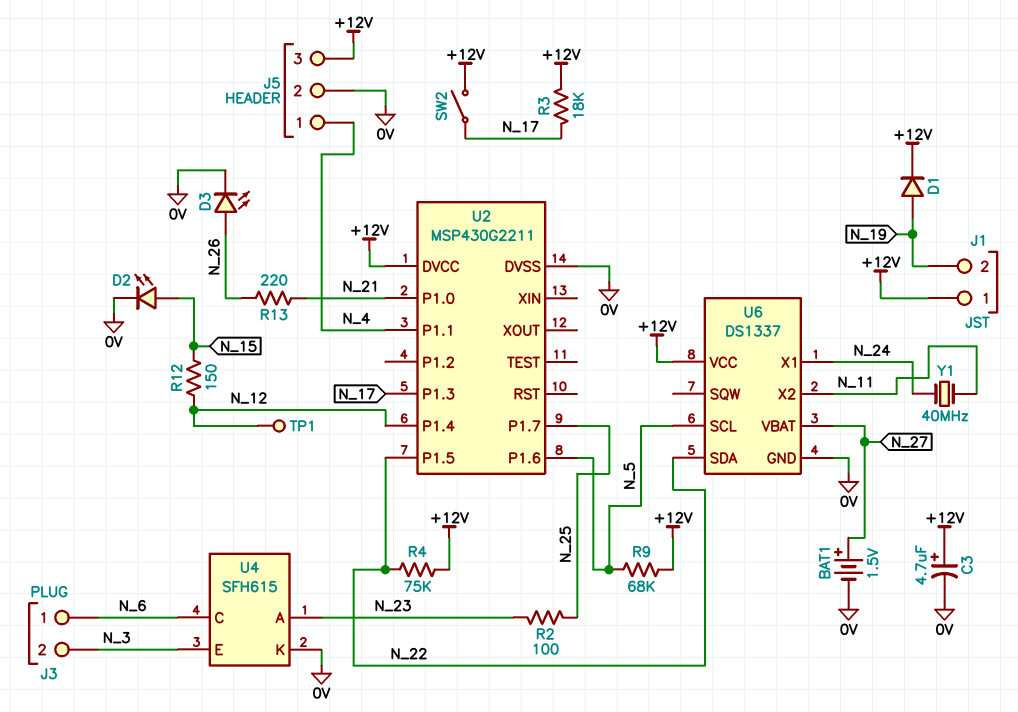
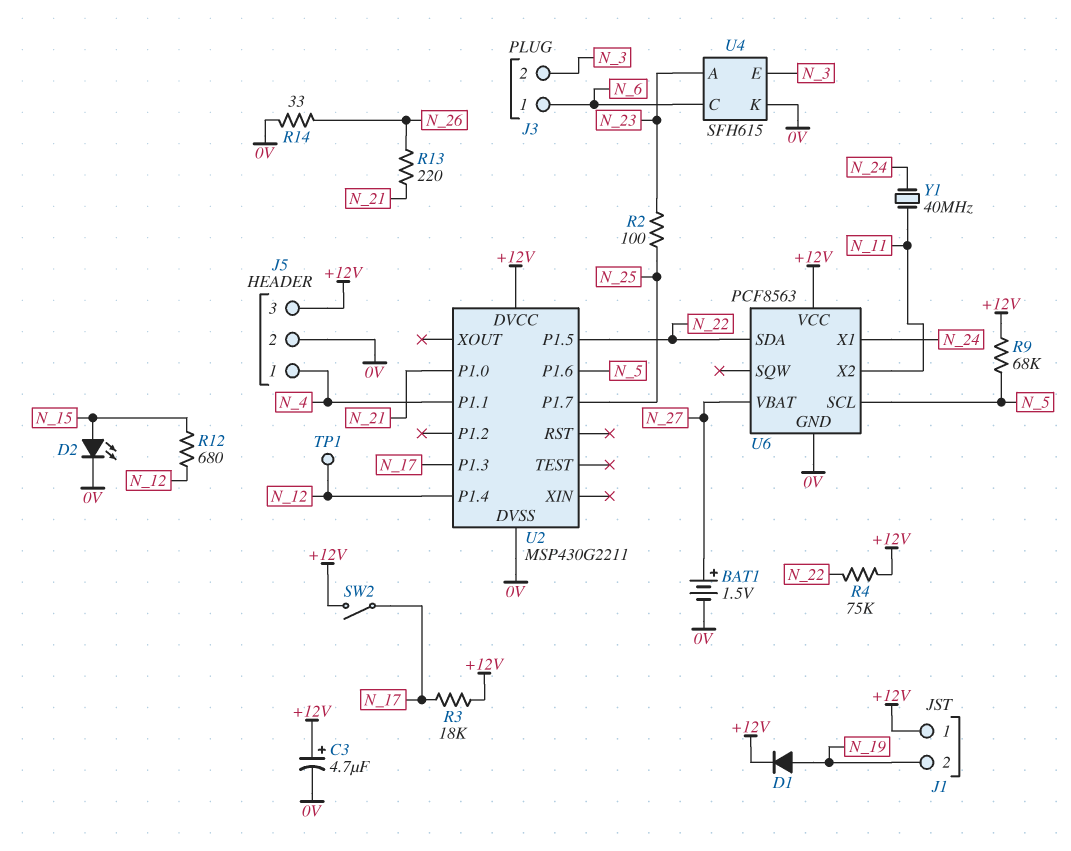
D3: LED (A N_26, K 0V) -> none
R12: 150 (N_12, N_15) -> 680 (N_12, N_15)
R14: none -> 33 (0V, N_26)
U6: DS1337 -> PCF8563

